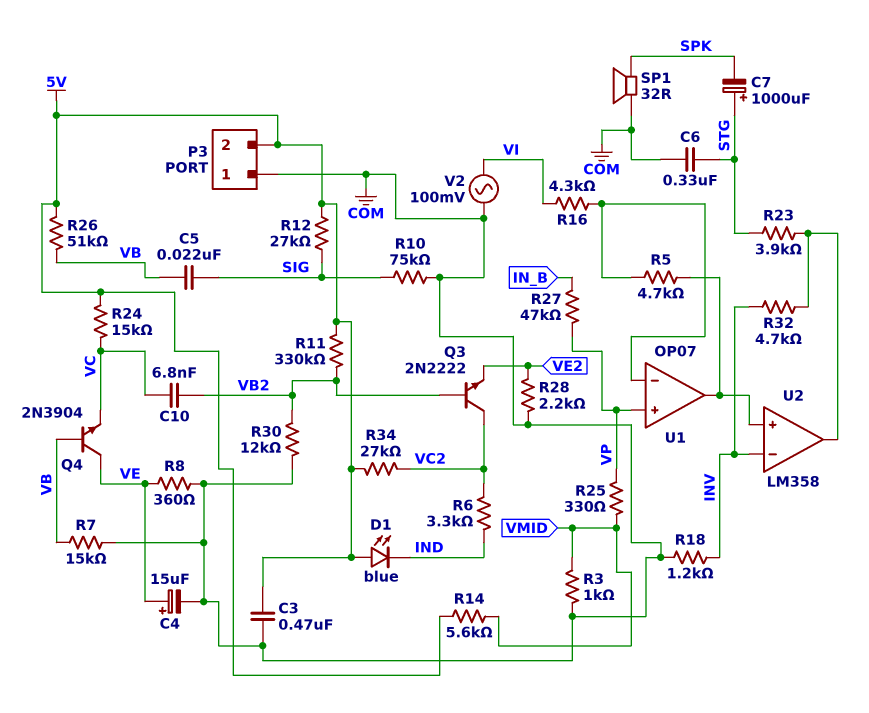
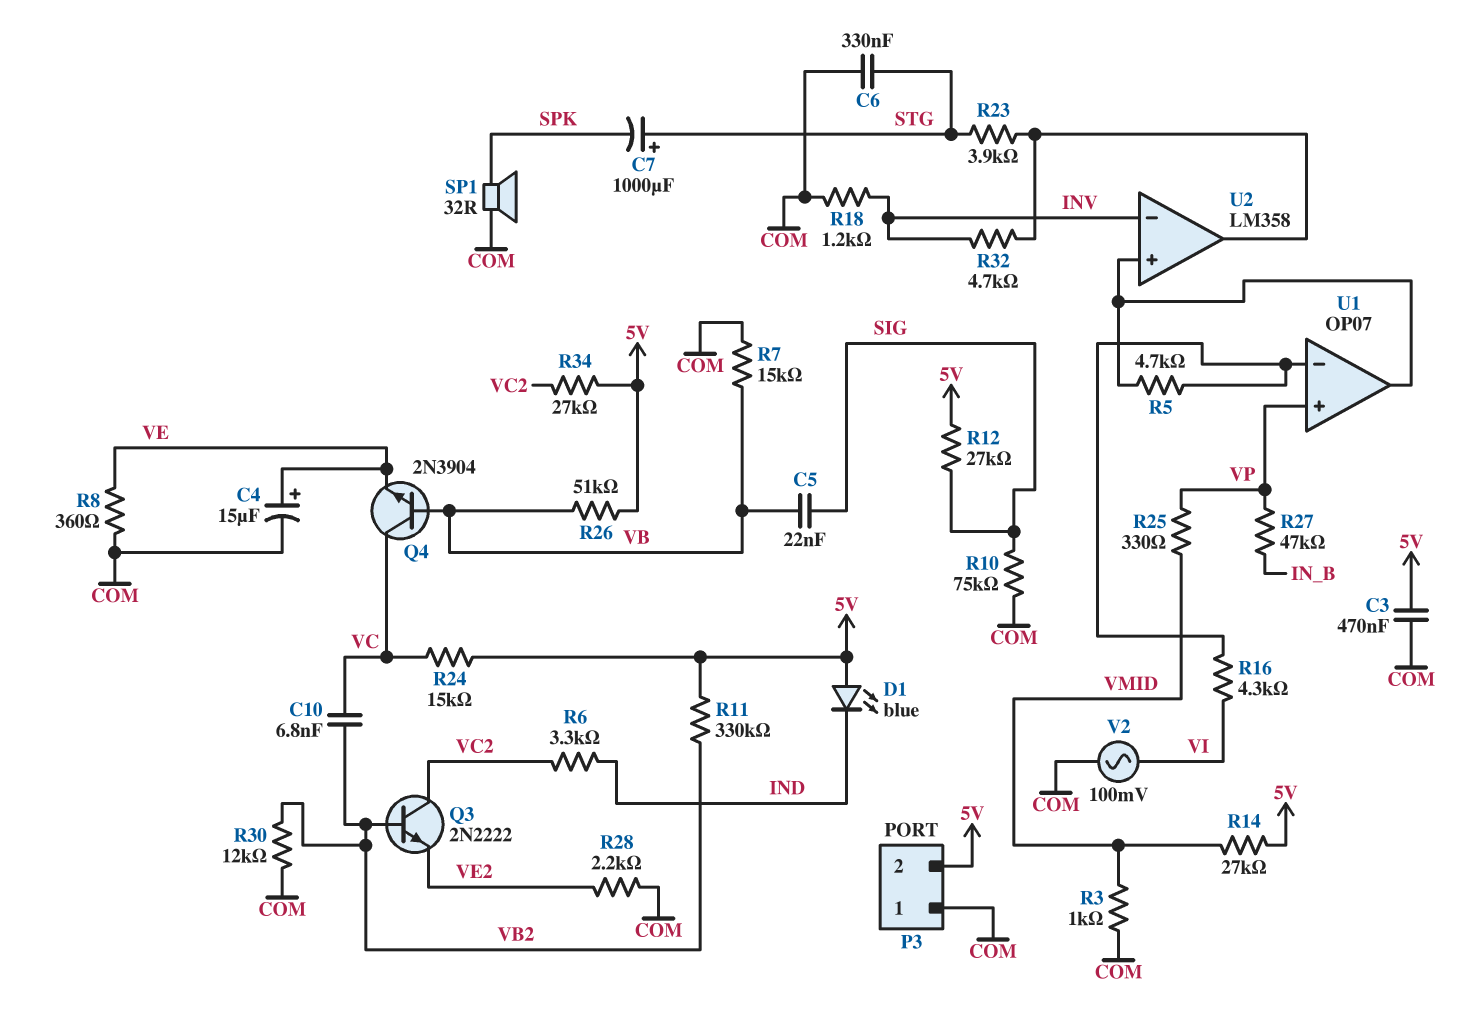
Q4: NPN 2N3904 (B VB, C VE, E VC) -> NPN 2N3904 (B VB, C VC, E VE)
R14: 5.6k (5V, VMID) -> 27k (5V, VMID)

